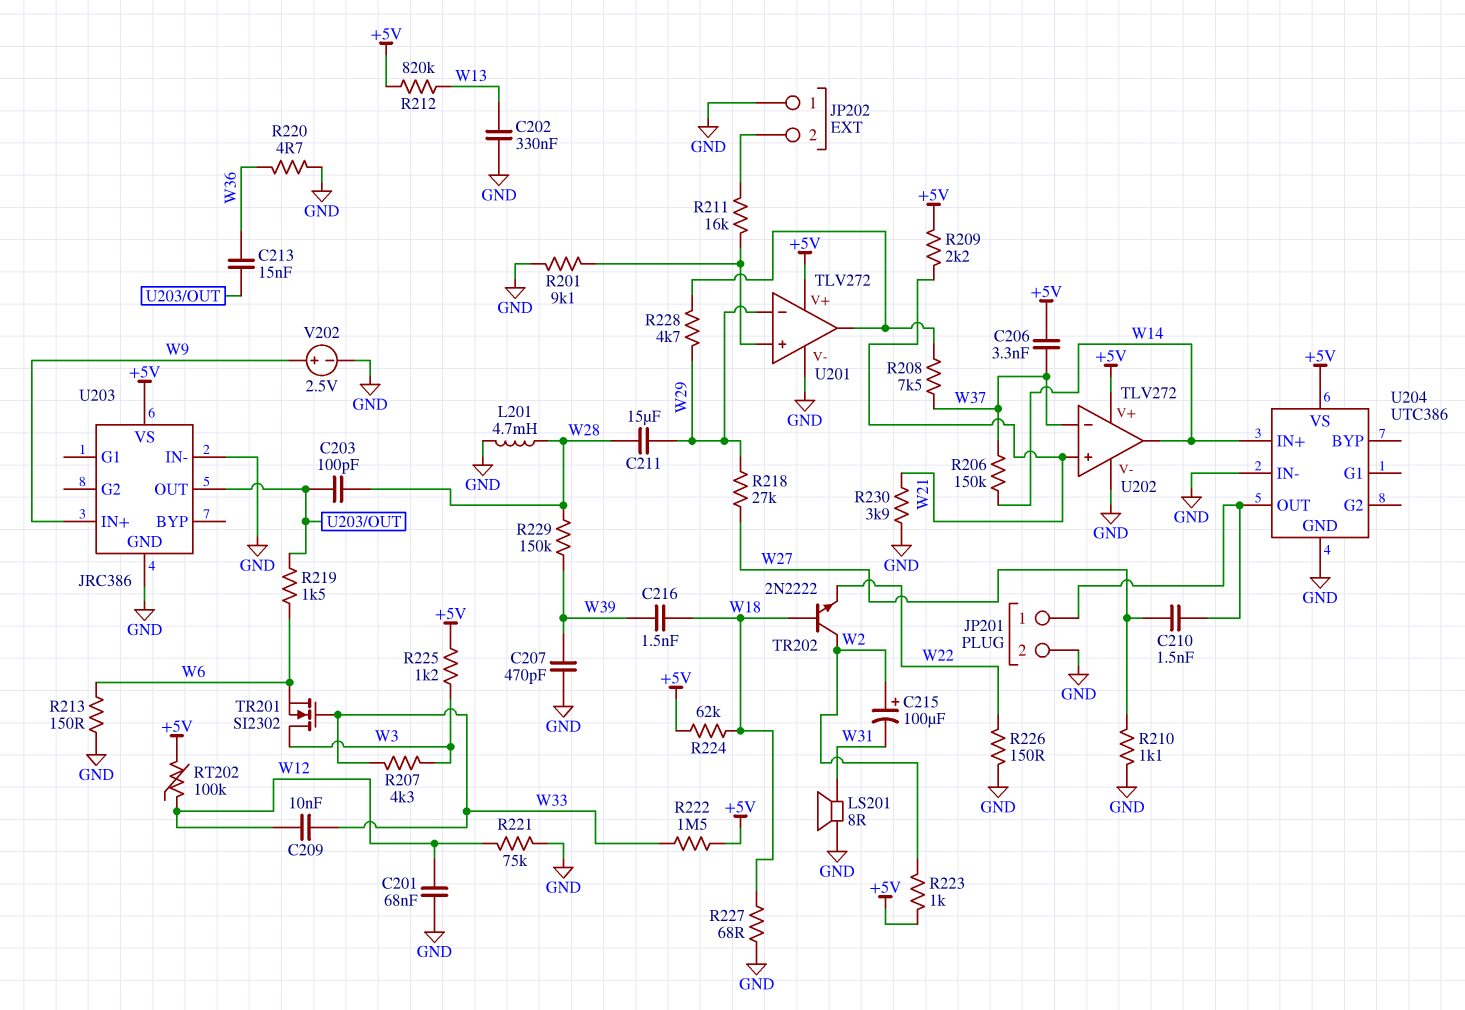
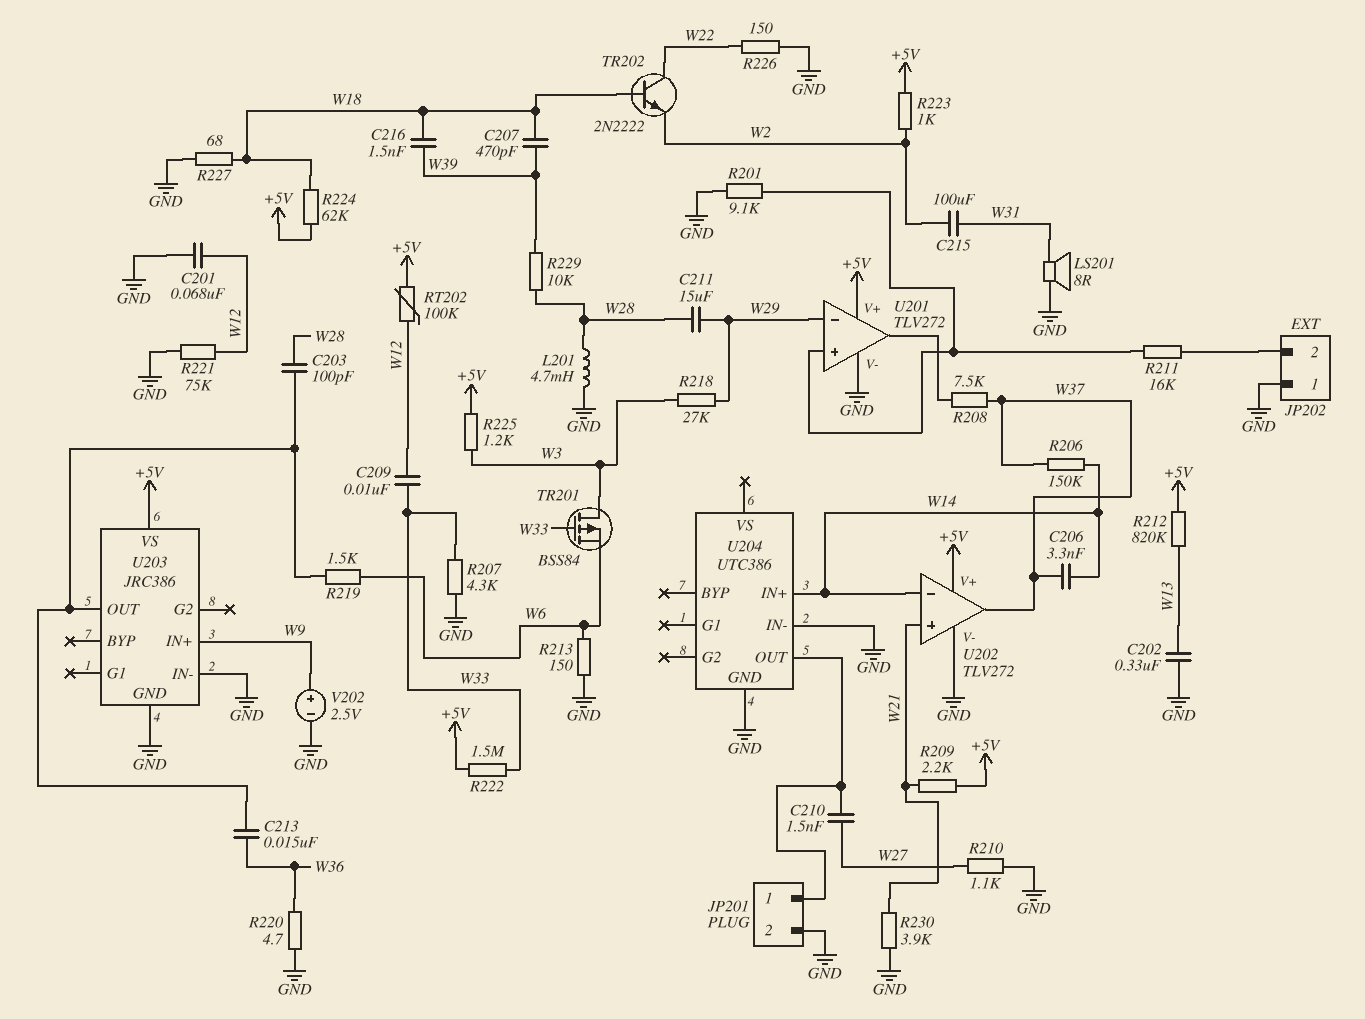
C206: 3.3nF (+5V, W37) -> 3.3nF (W14, W37)
C207: 470pF (GND, W39) -> 470pF (W18, W39)
C215: 100uF (plus W2, minus W31) -> 100uF (W2, W31)
R207: 4.3k (W3, W33) -> 4.3k (GND, W33)
R218: 27k (W27, W29) -> 27k (W3, W29)
R228: 4.7k (U201/out, W29) -> none
R229: 150k (W28, W39) -> 10k (W28, W39)
TR201: NMOS SI2302 (G W33, D W3, S W6) -> PMOS BSS84 (G W33, D W3, S W6)
TR202: NPN 2N2222 (B W18, C W2, E W22) -> NPN 2N2222 (B W18, C W22, E W2)
U202 pin in-: W37 -> W14
U202 pin out: W14 -> W37
U204 pin VS: +5V -> none

